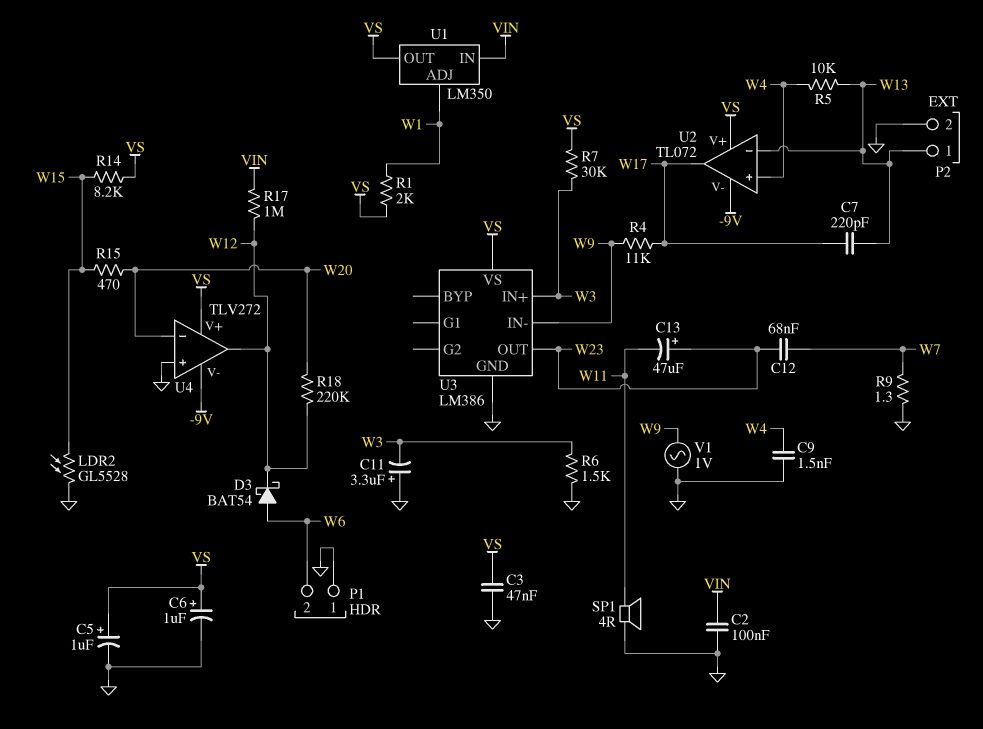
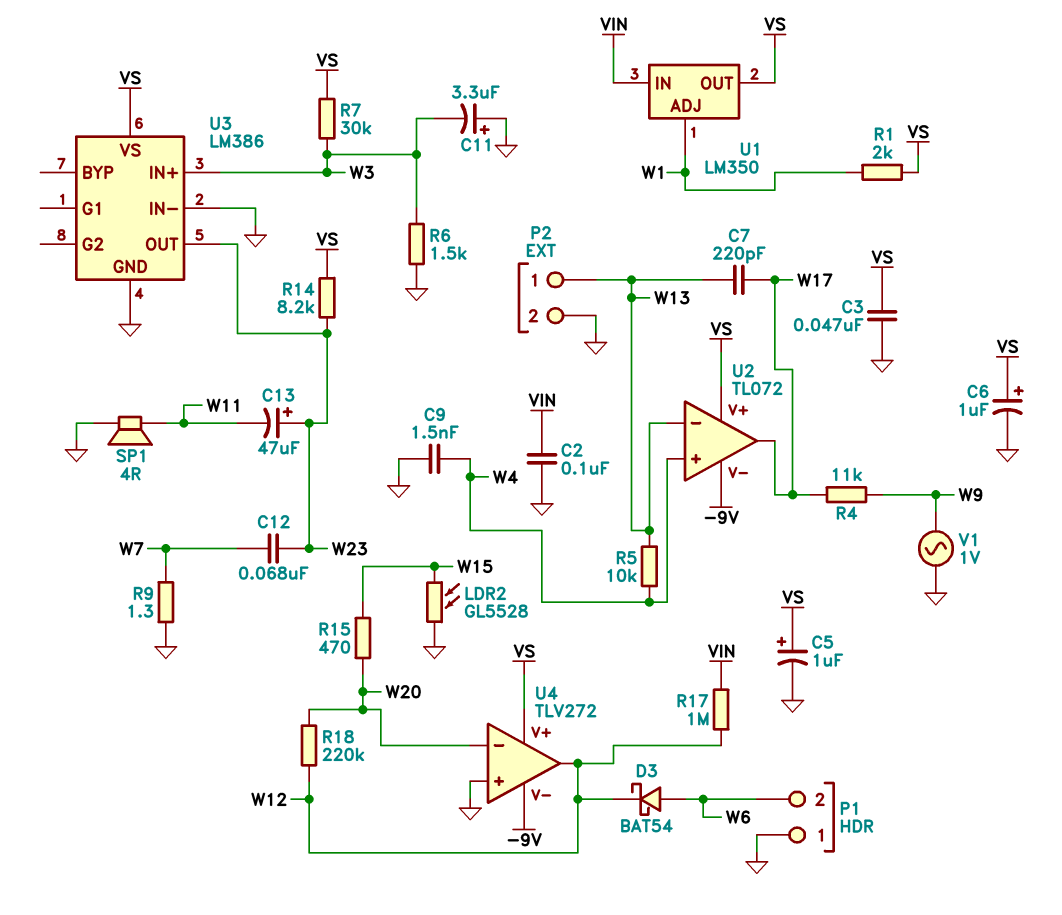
R14: 8.2k (VS, W15) -> 8.2k (VS, W23)
U3 pin IN-: W9 -> GND

